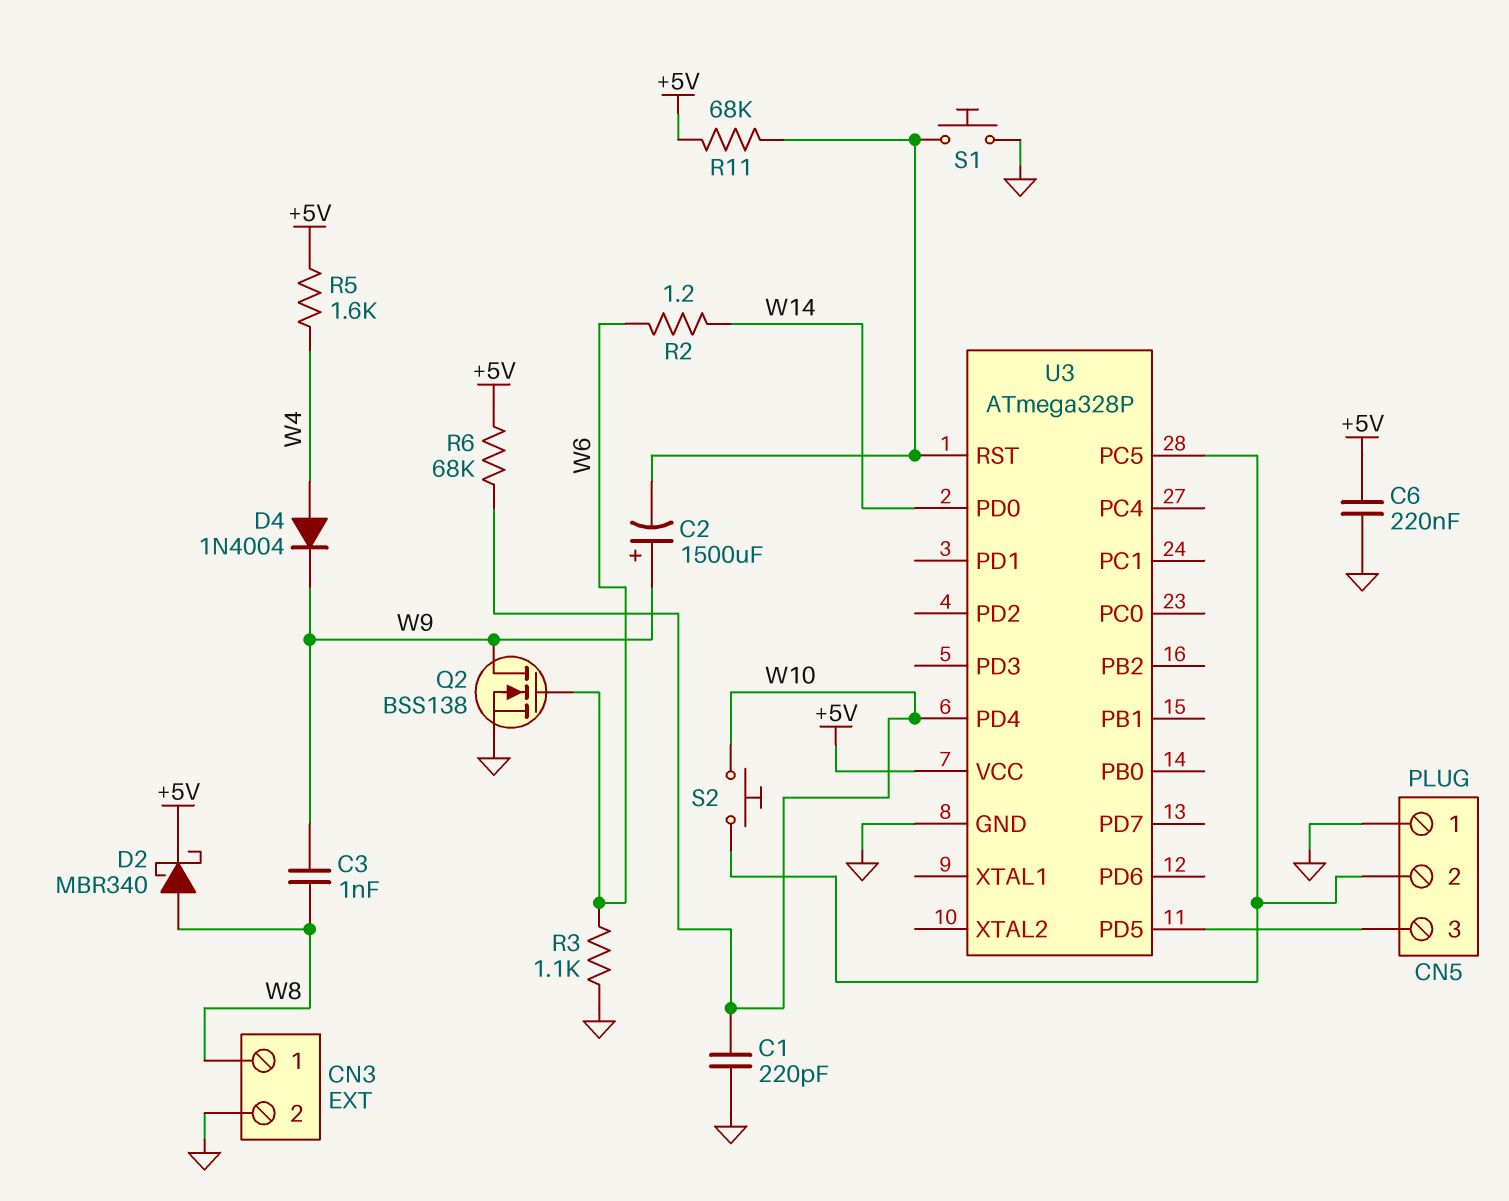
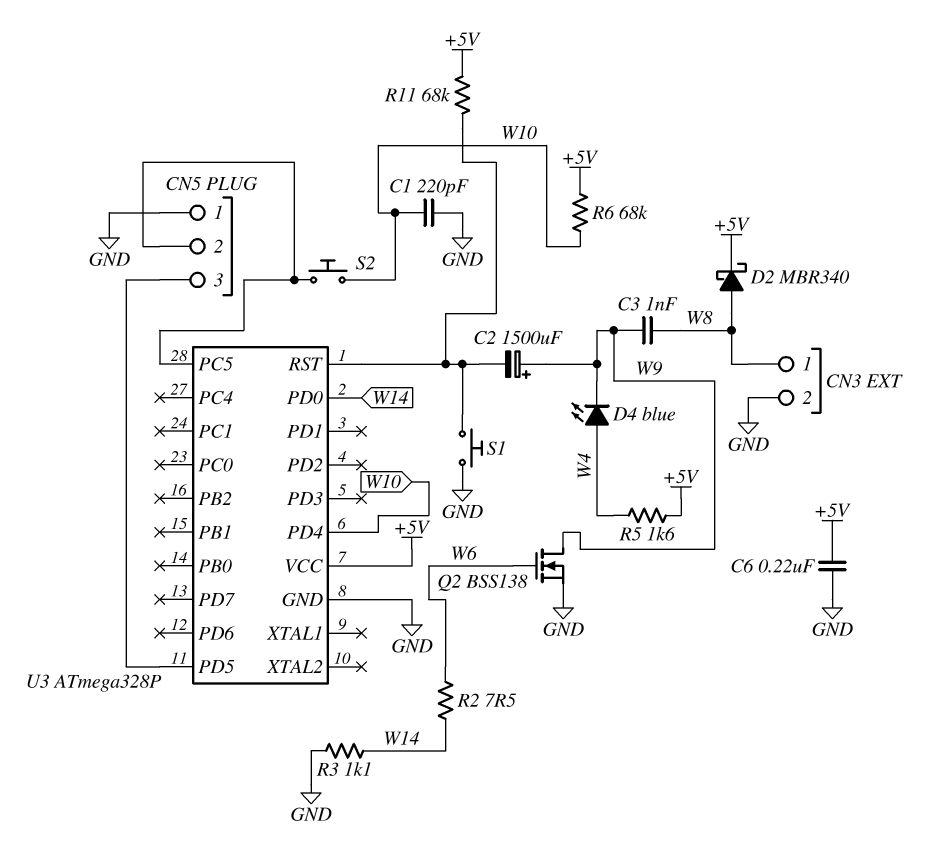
D4: diode 1N4004 (A W4, K W9) -> LED blue (A W4, K W9)
R2: 1.2 (W6, W14) -> 7.5 (W6, W14)
R3: 1.1k (GND, W6) -> 1.1k (GND, W14)

